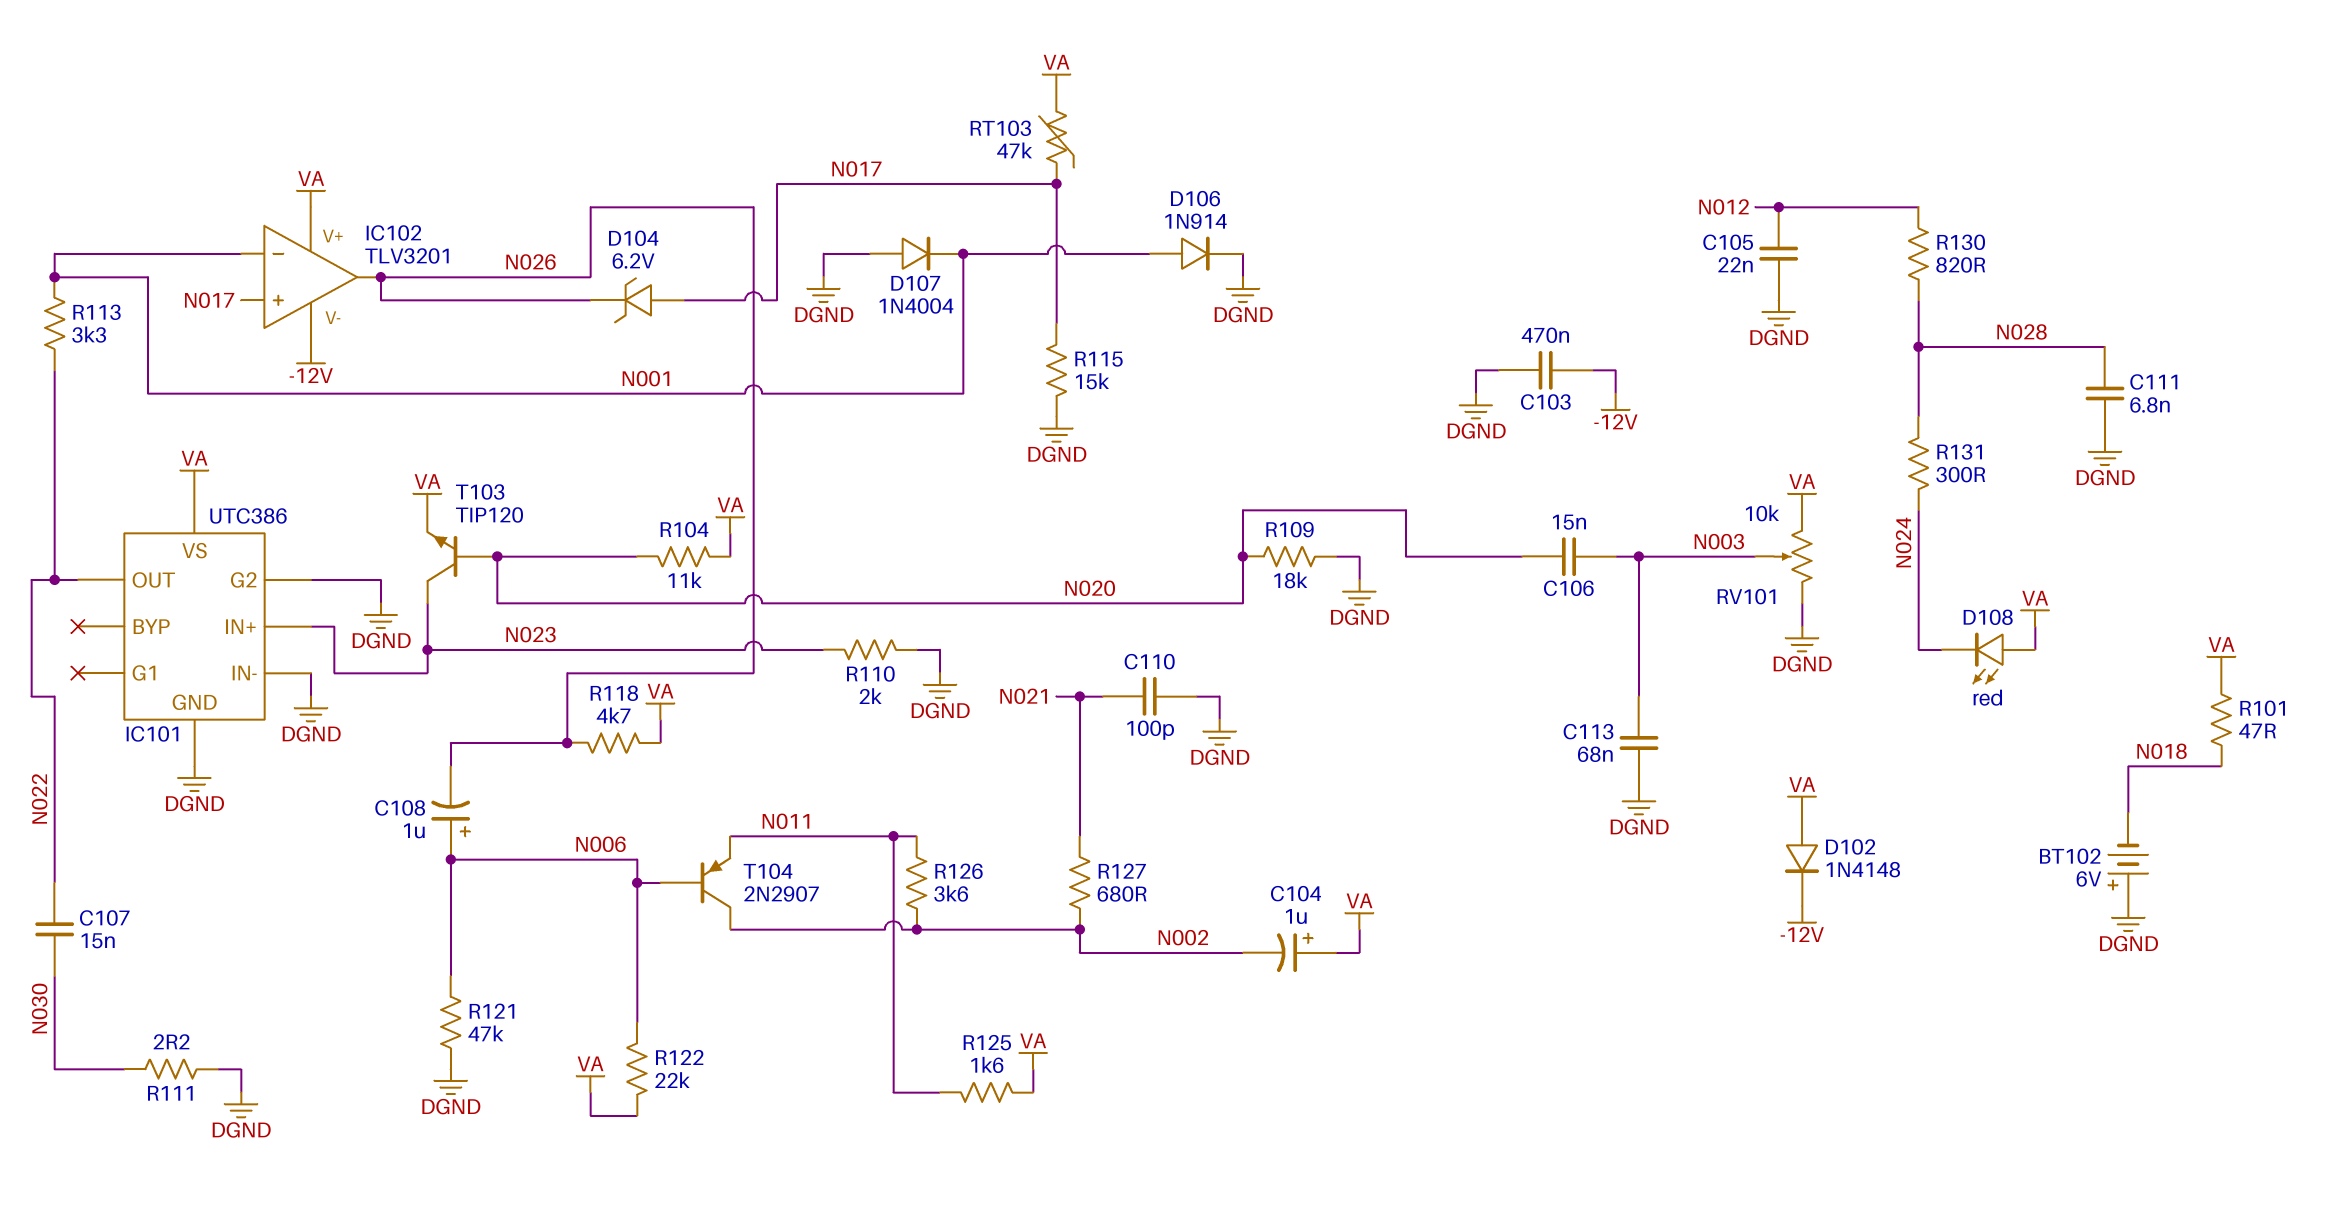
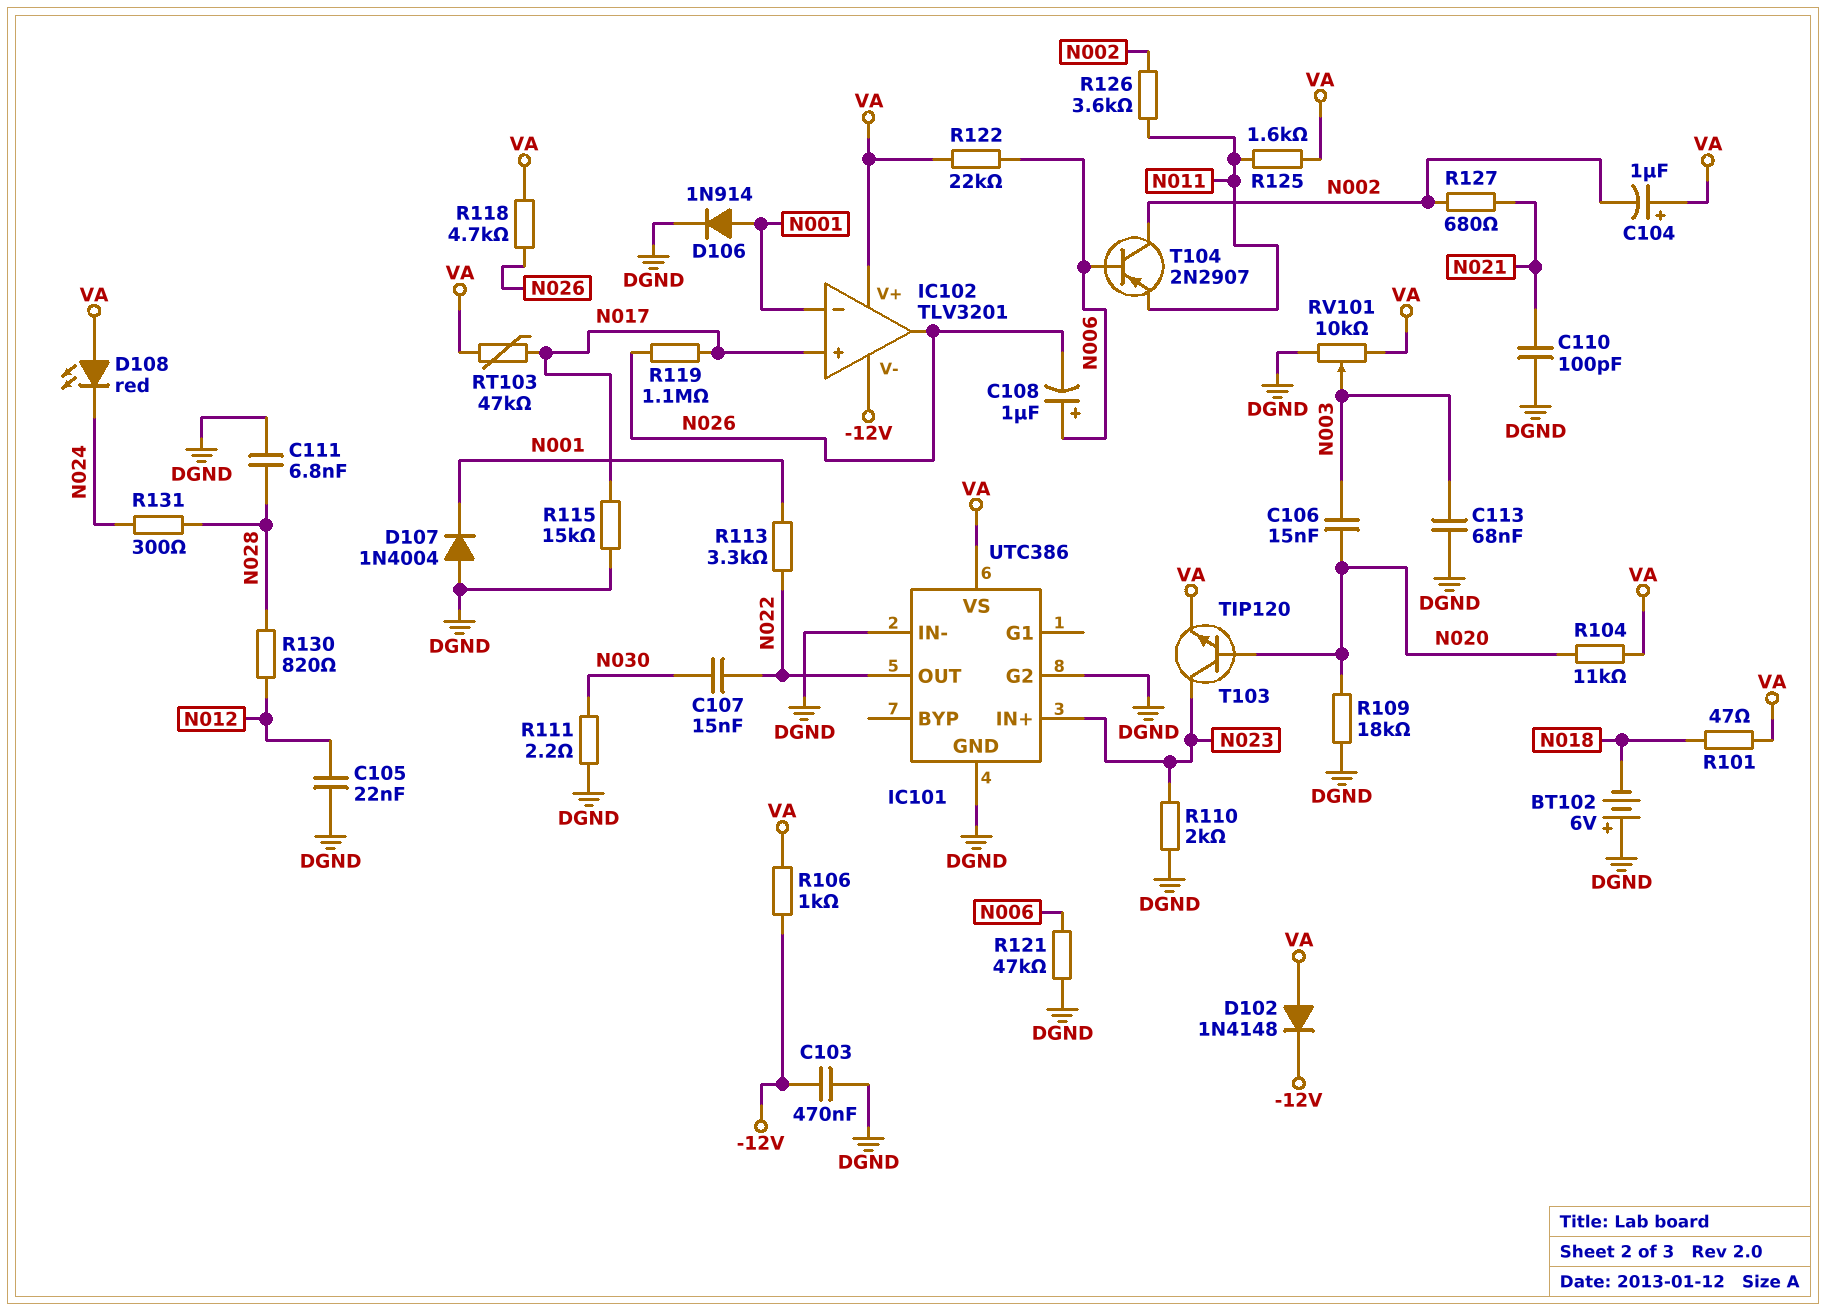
D104: zener 6.2V (A N017, K N026) -> none
R106: none -> 1k (-12V, VA)
R119: none -> 1.1M (N017, N026)

